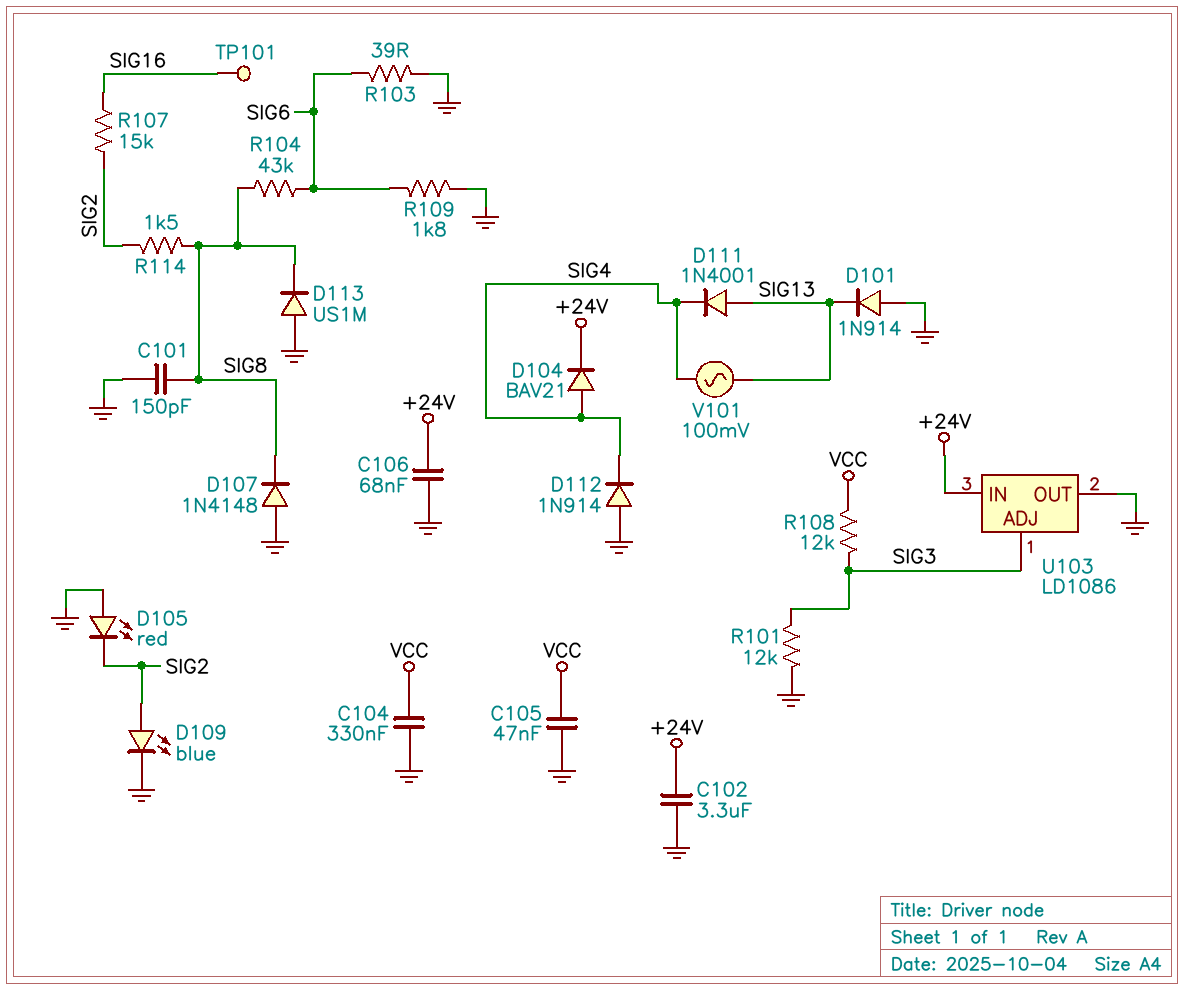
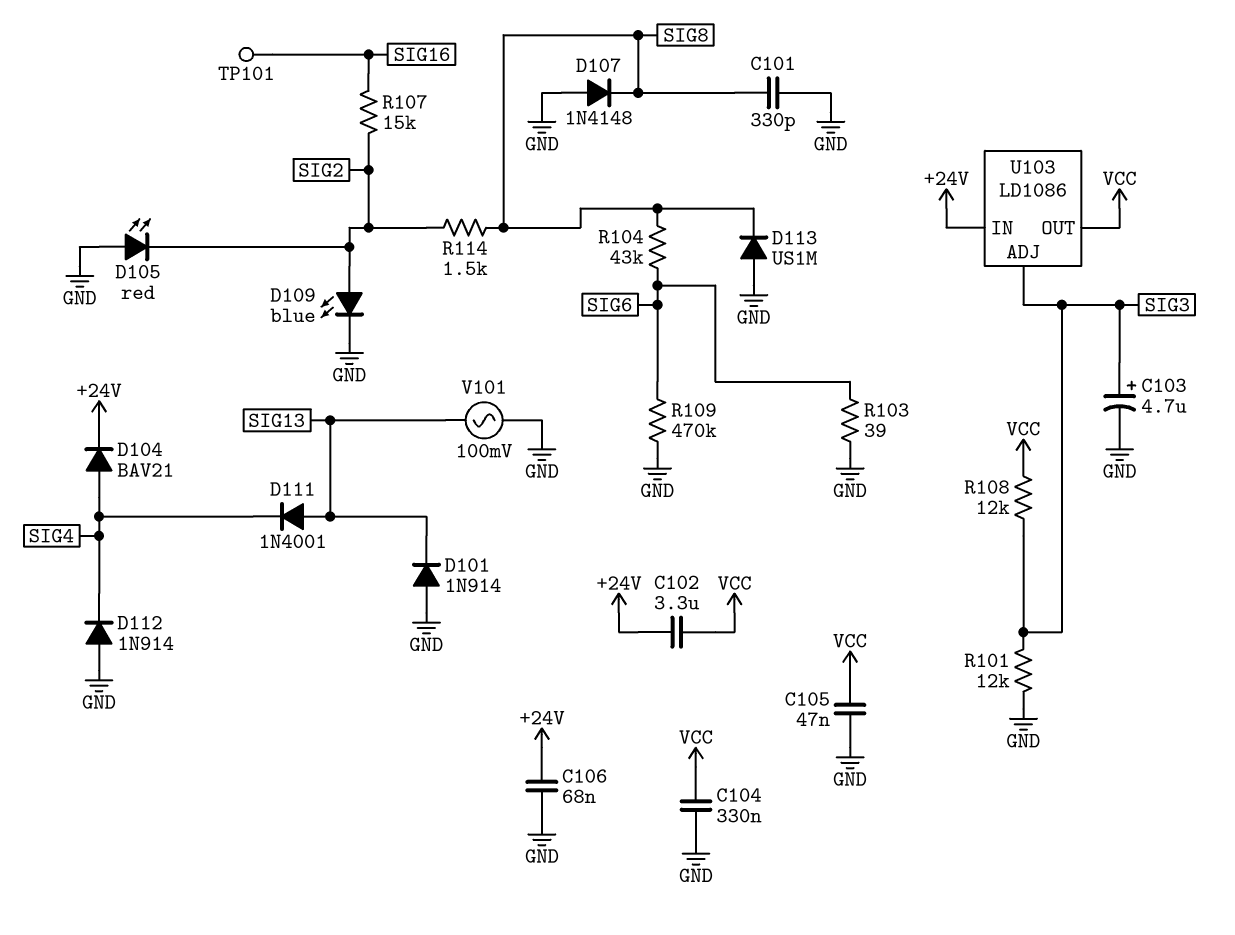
C101: 150pF (GND, SIG8) -> 330pF (GND, SIG8)
C102: 3.3uF (+24V, GND) -> 3.3uF (+24V, VCC)
C103: none -> 4.7uF (plus SIG3, minus GND)
R109: 1.8k (GND, SIG6) -> 470k (GND, SIG6)
U103 pin OUT: GND -> VCC
V101: AC 100mV (SIG4, SIG13) -> AC 100mV (GND, SIG13)

